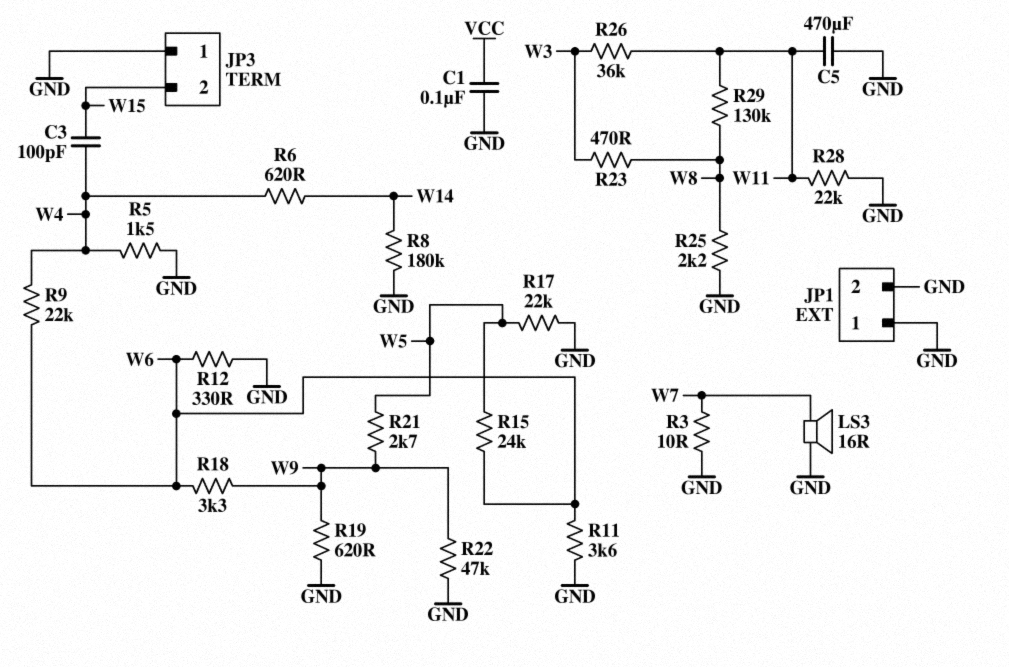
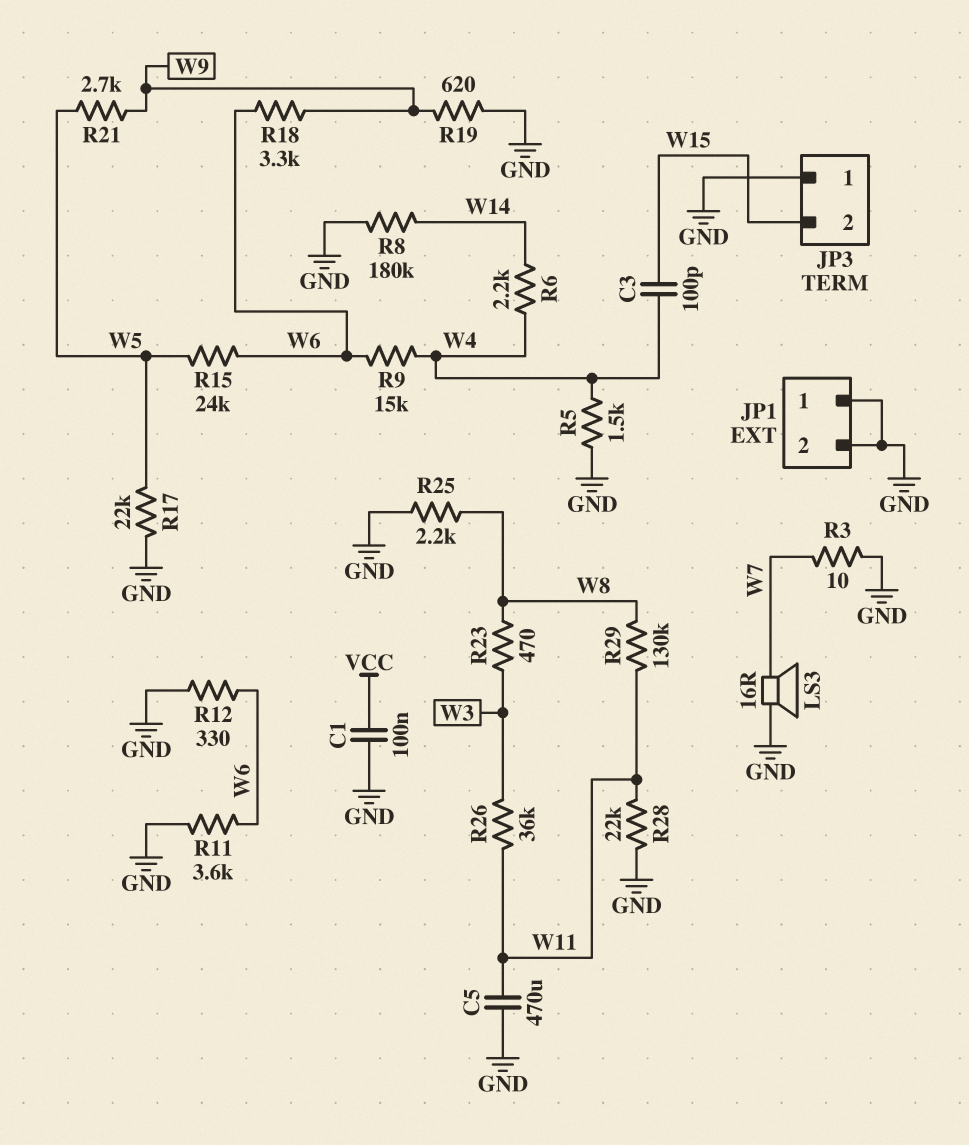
R6: 620 (W4, W14) -> 2.2k (W4, W14)
R9: 22k (W4, W6) -> 15k (W4, W6)
R22: 47k (GND, W9) -> none

